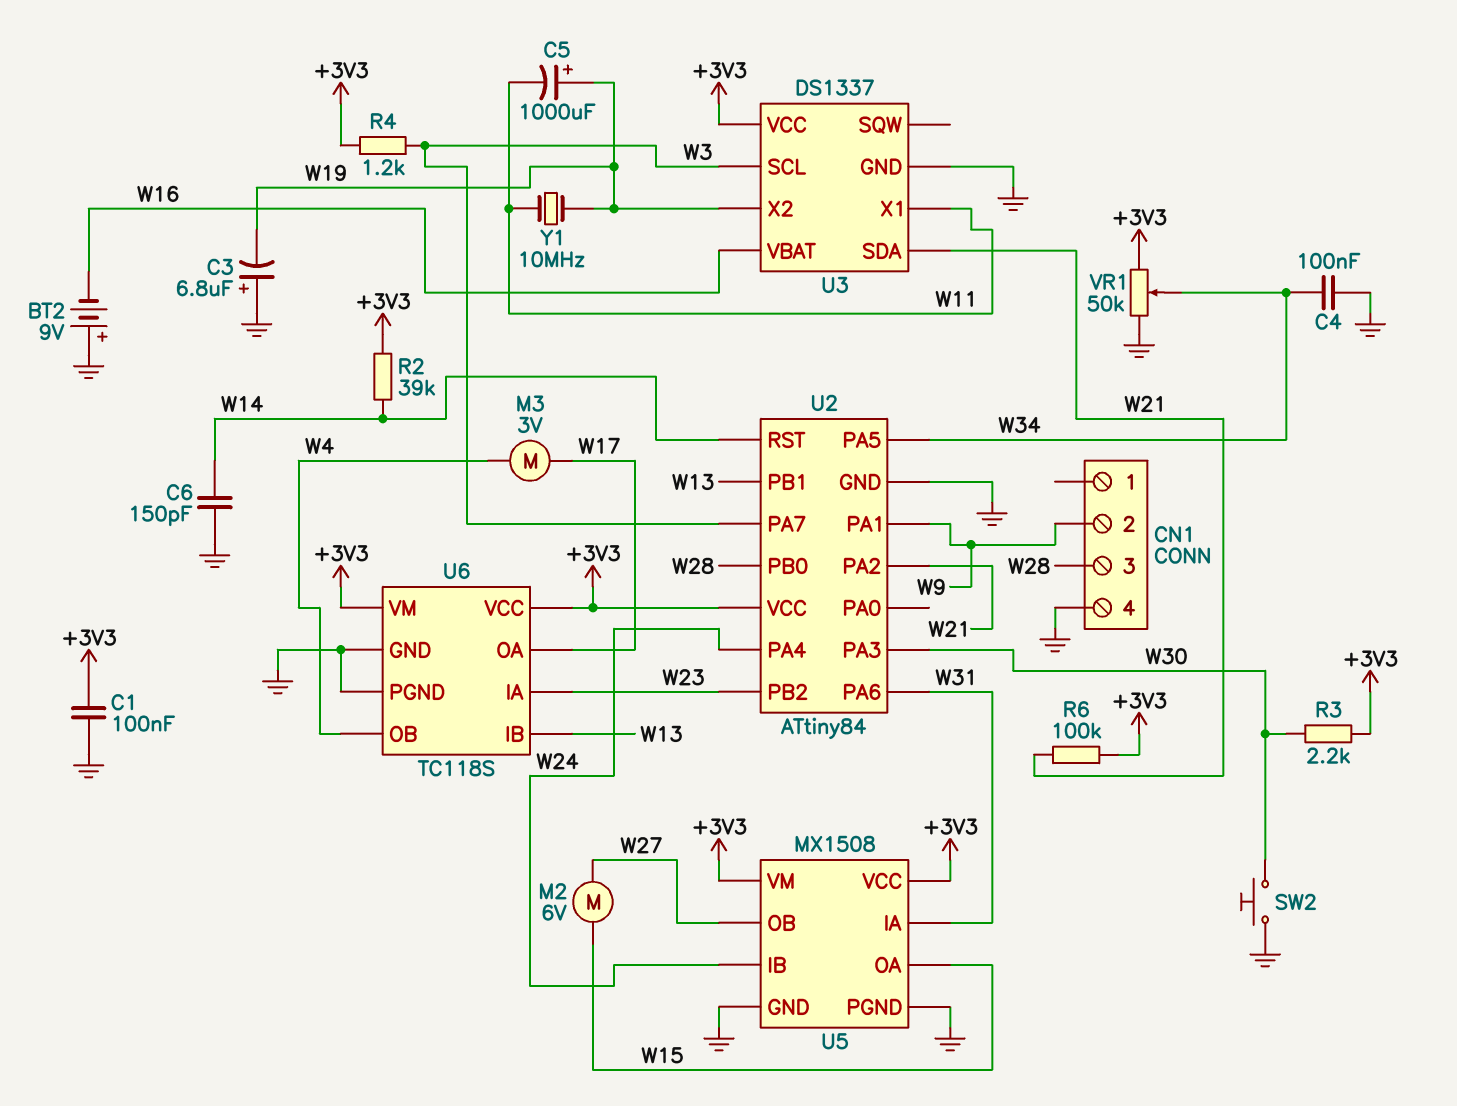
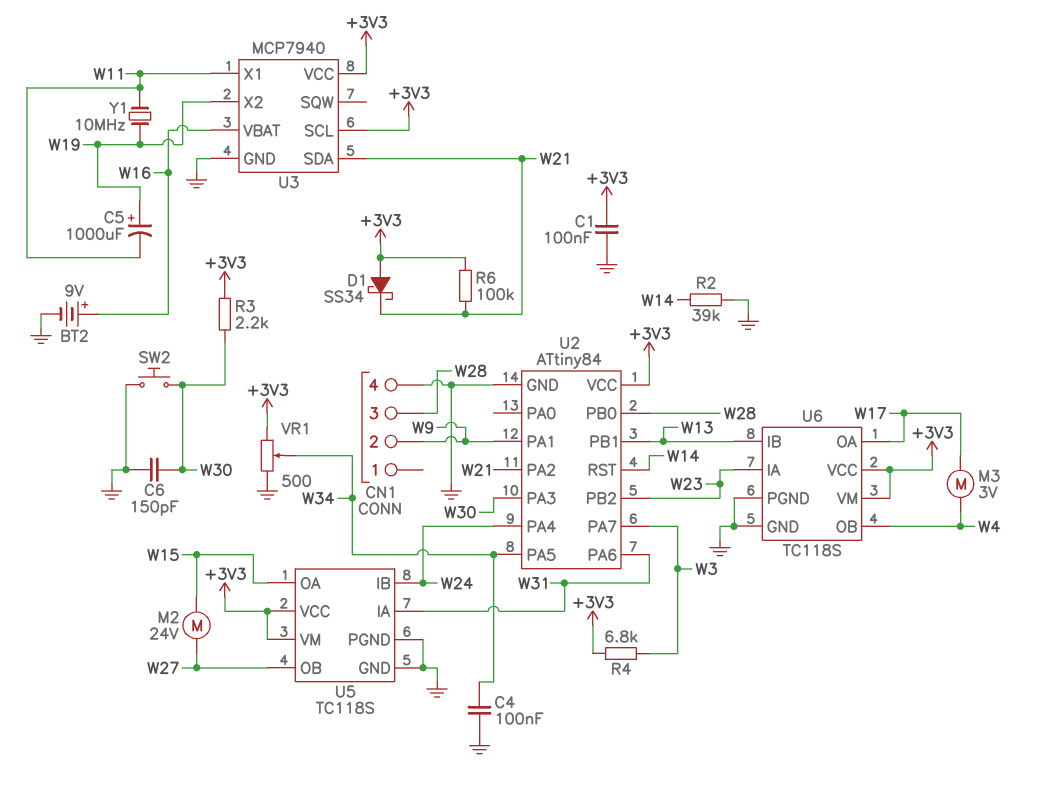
BT2: 9V (plus GND, minus W16) -> 9V (plus W16, minus GND)
C3: 6.8uF (plus GND, minus W19) -> none
C6: 150pF (GND, W14) -> 150pF (GND, W30)
D1: none -> schottky SS34 (A +3V3, K W21)
M2: motor 6V (W15, W27) -> motor 24V (W15, W27)
R2: 39k (+3V3, W14) -> 39k (GND, W14)
R4: 1.2k (+3V3, W3) -> 6.8k (+3V3, W3)
U3: DS1337 -> MCP7940
U3 pin SCL: W3 -> +3V3
U5: MX1508 -> TC118S
VR1: 50k (+3V3, GND, wiper W34) -> 500 (+3V3, GND, wiper W34)

